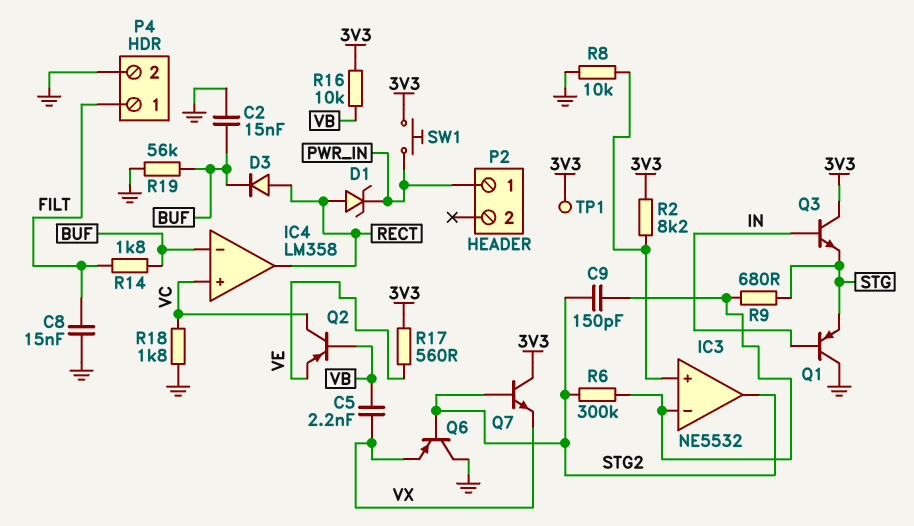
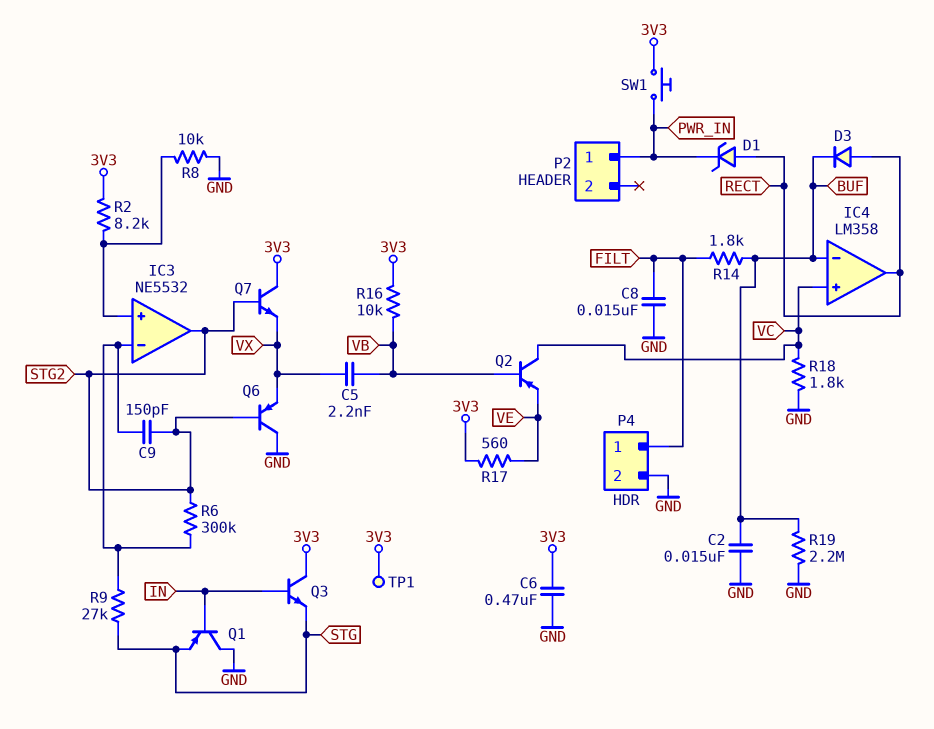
C6: none -> 470nF (3V3, GND)
R9: 680 (IC3/in-, STG) -> 27k (IC3/in-, STG)
R19: 56k (BUF, GND) -> 2.2M (BUF, GND)

